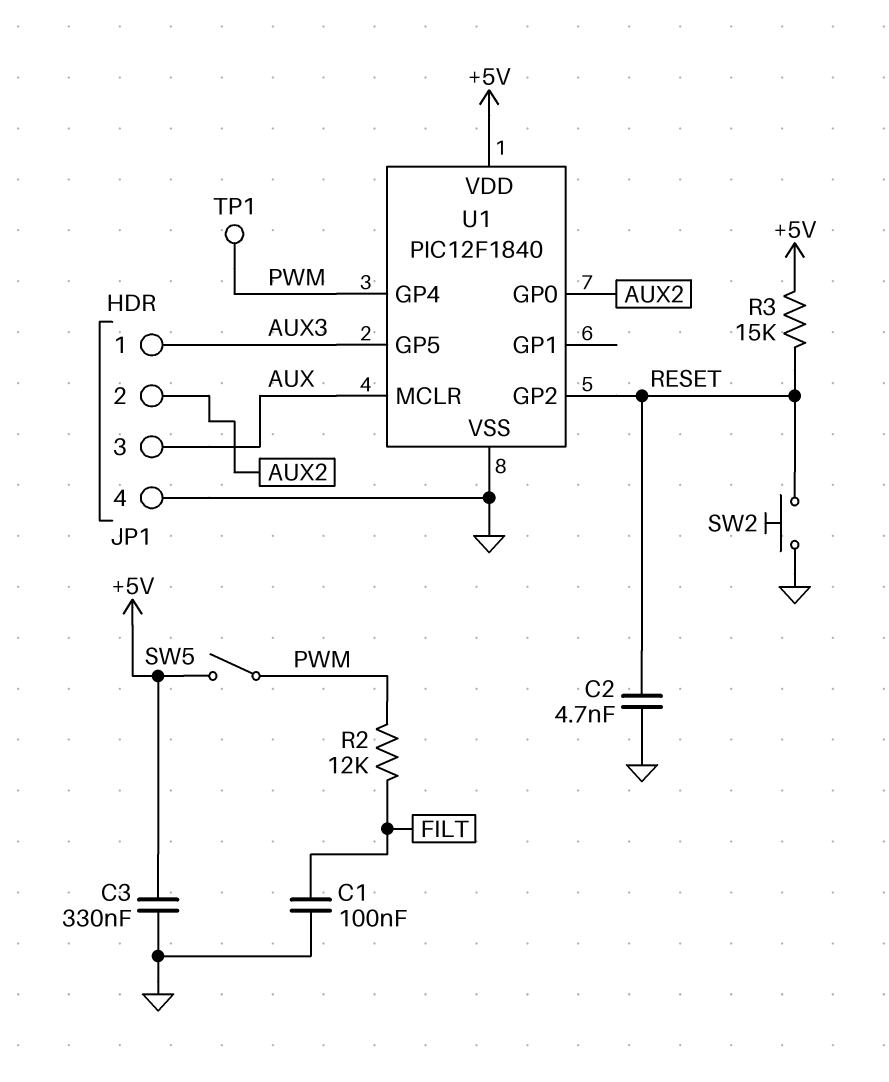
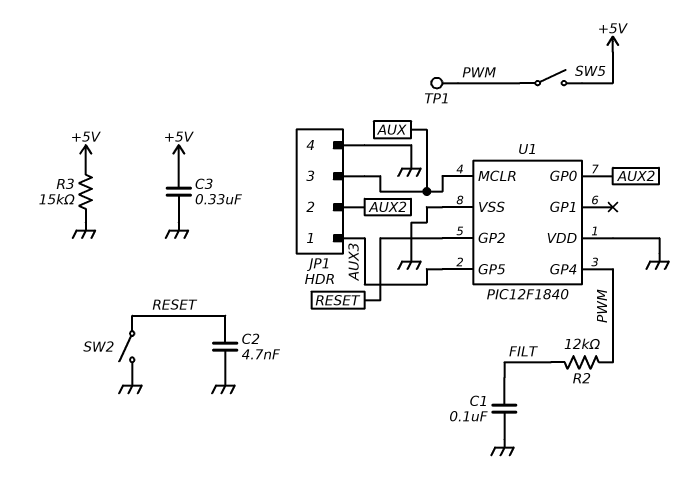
R3: 15k (+5V, RESET) -> 15k (+5V, GND)
SW2: button (GND, RESET) -> switch (GND, RESET)
U1 pin VDD: +5V -> GND

